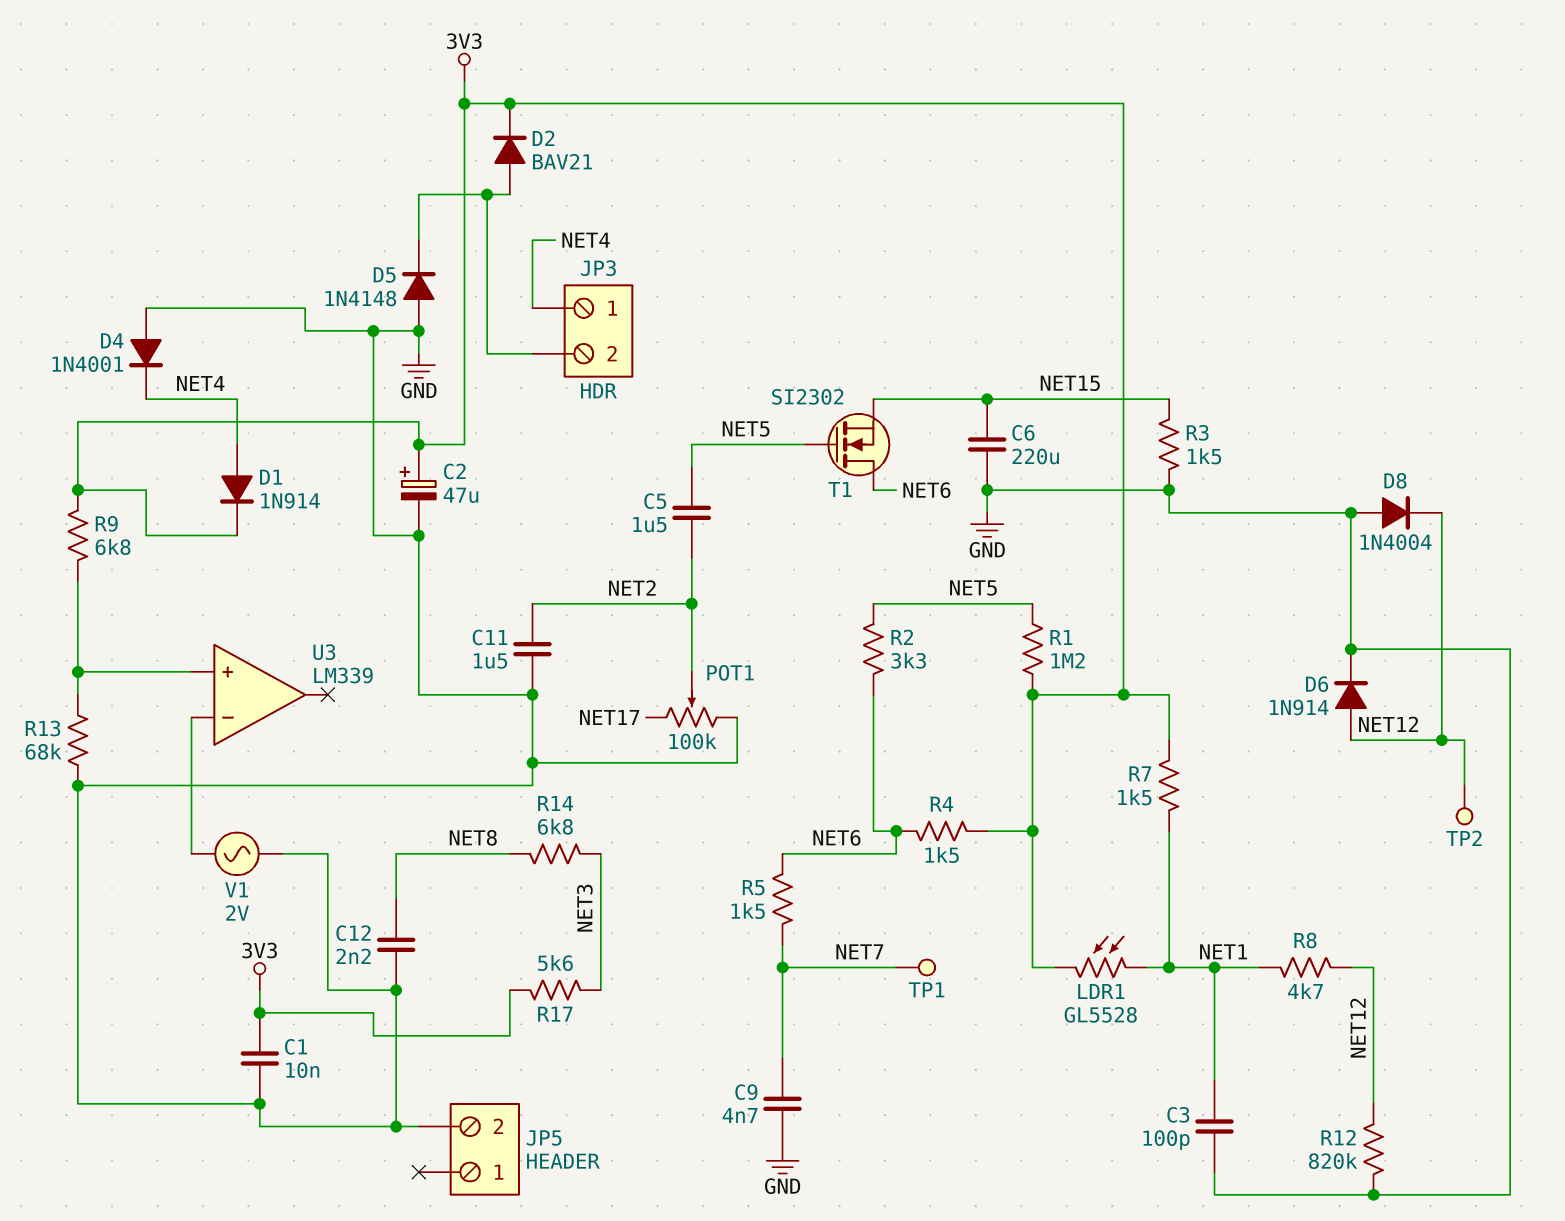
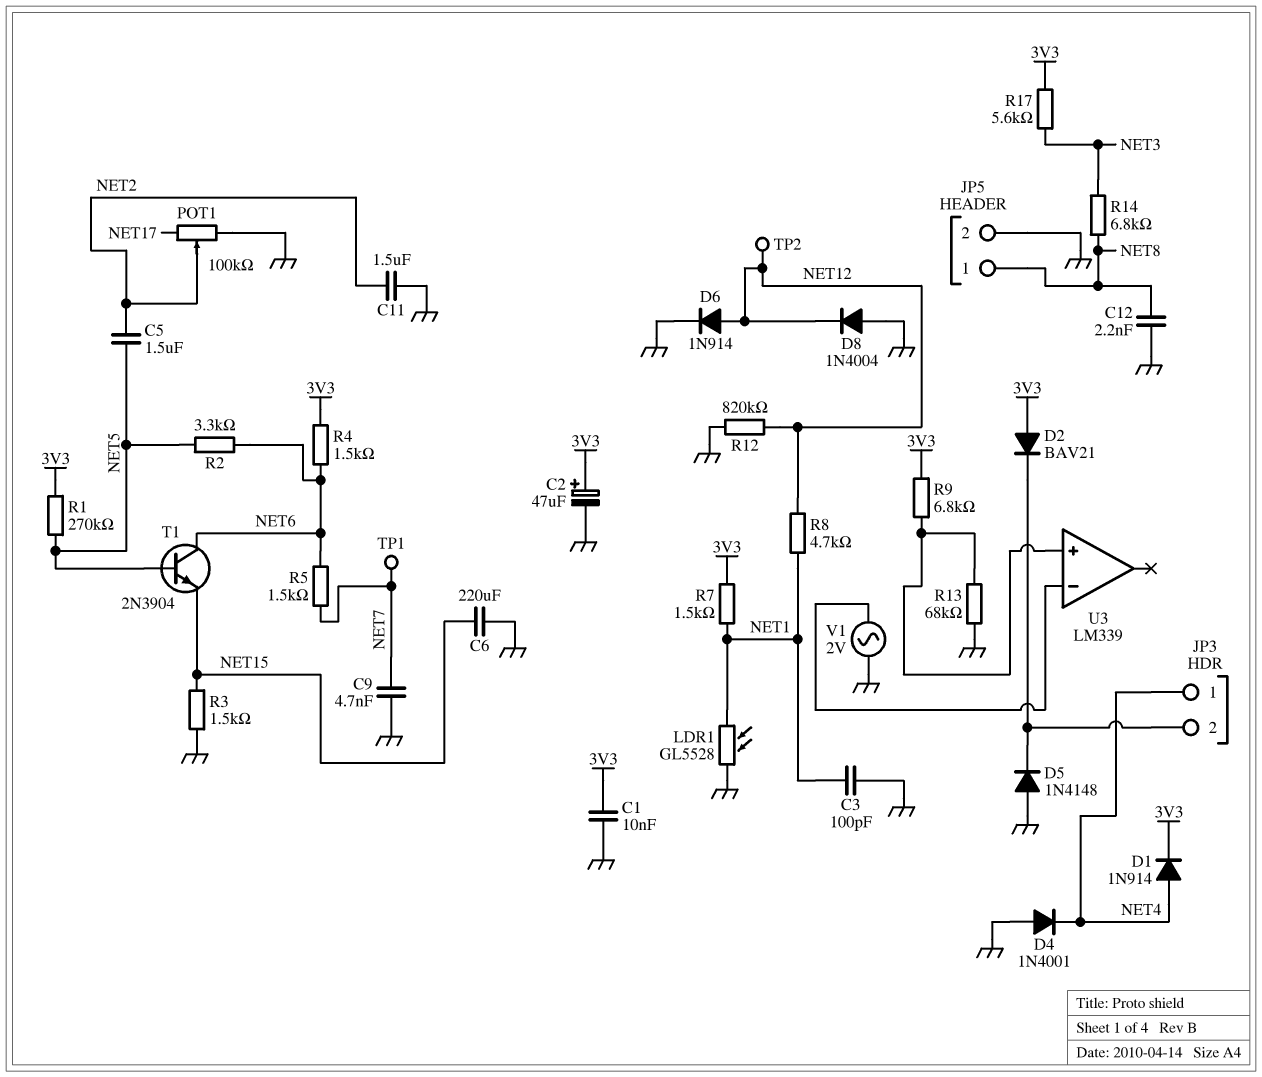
D2: diode BAV21 (A JP3/2, K 3V3) -> diode BAV21 (A 3V3, K JP3/2)
JP5 pin 1: none -> NET8
LDR1: GL5528 (3V3, NET1) -> GL5528 (GND, NET1)
R1: 1.2M (3V3, NET5) -> 270k (3V3, NET5)
T1: NMOS SI2302 (G NET5, D NET6, S NET15) -> NPN 2N3904 (B NET5, C NET6, E NET15)

